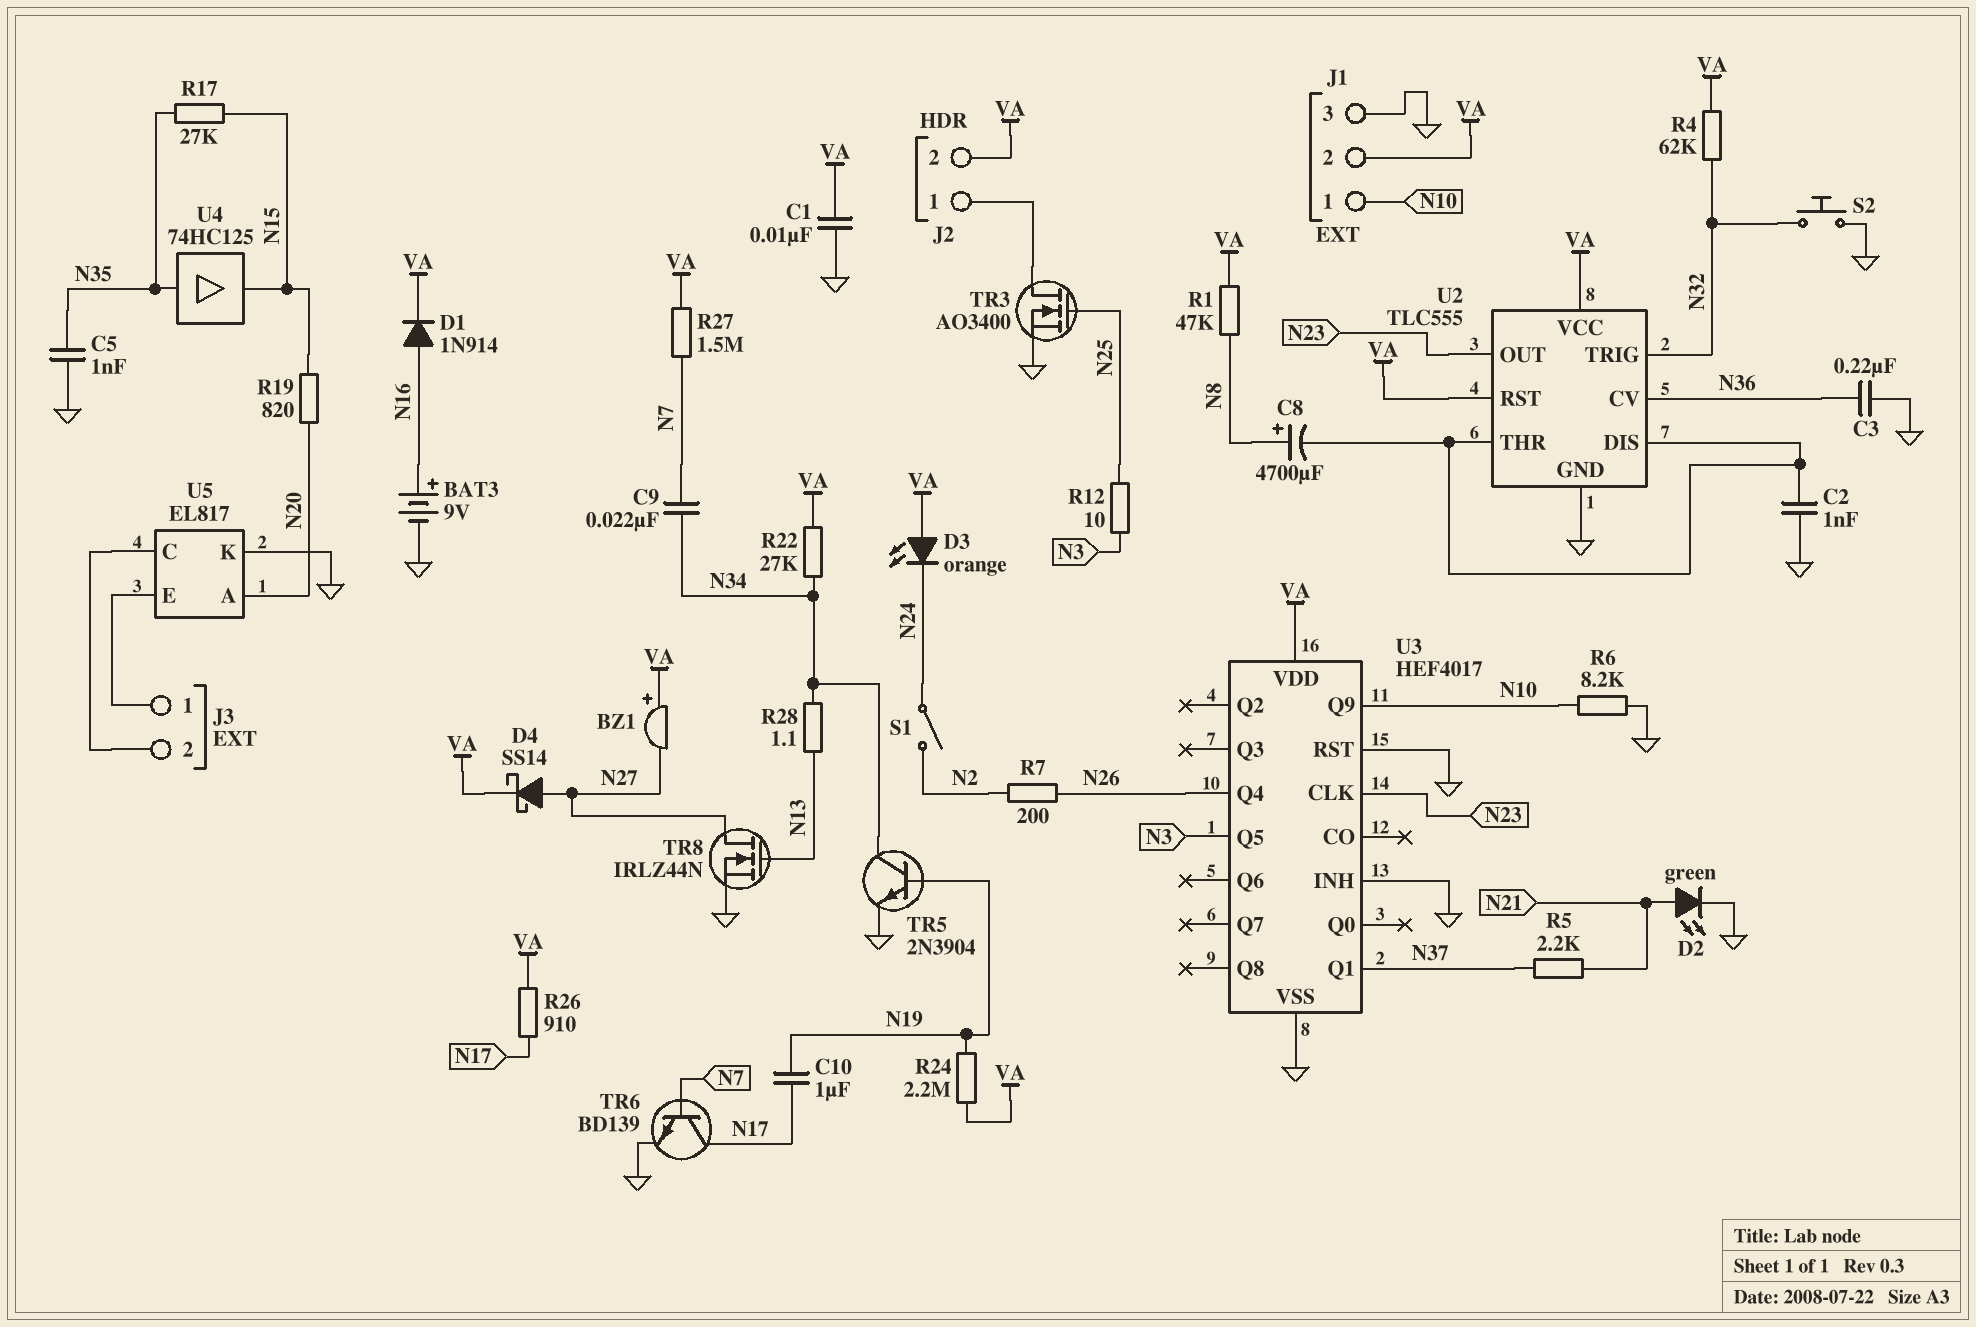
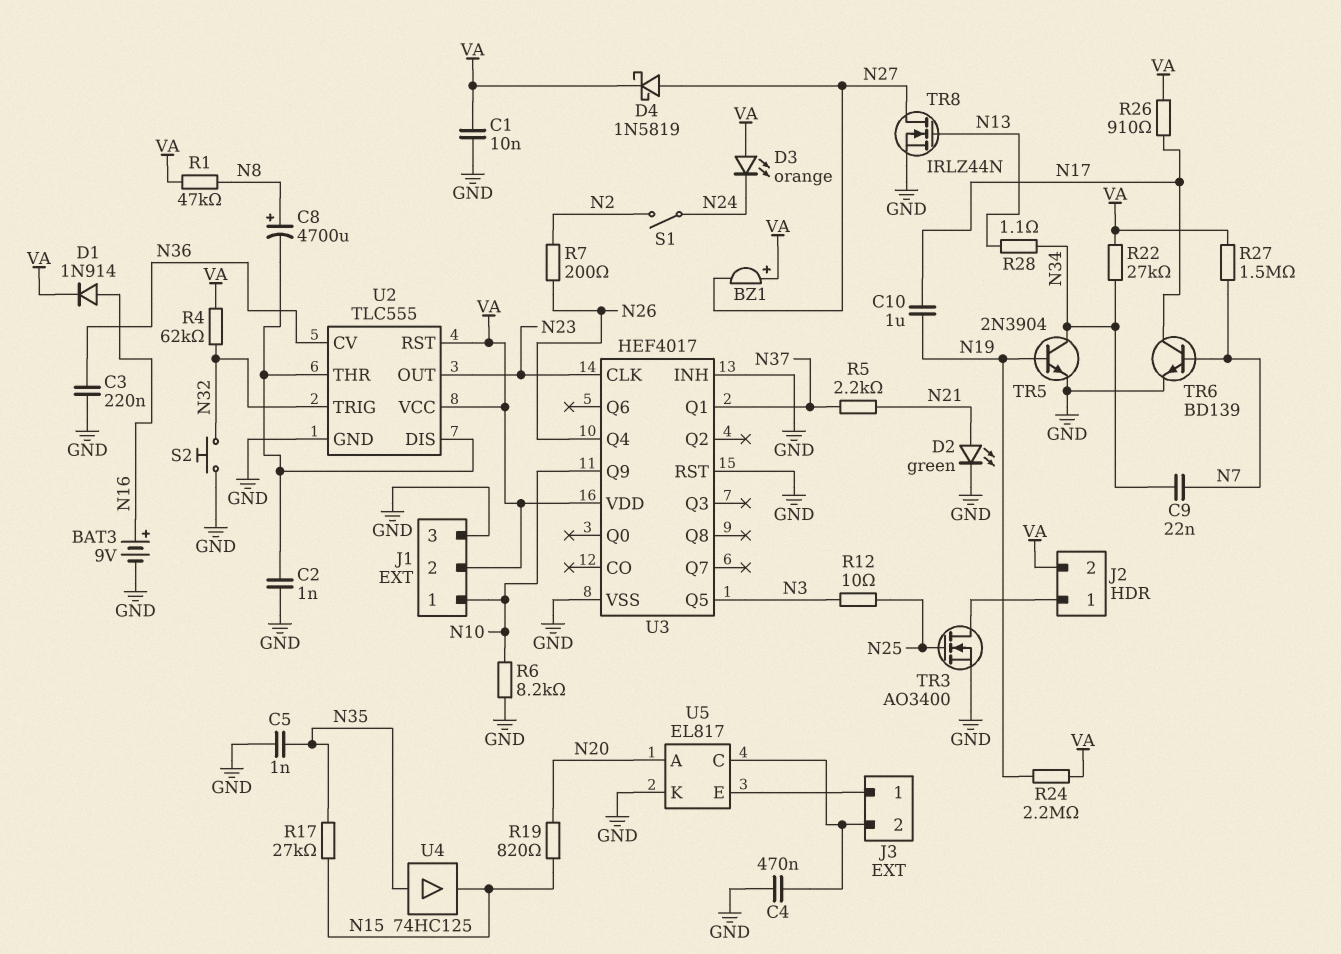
C4: none -> 470nF (GND, J3/2)
D4: schottky SS14 (A N27, K VA) -> schottky 1N5819 (A N27, K VA)

